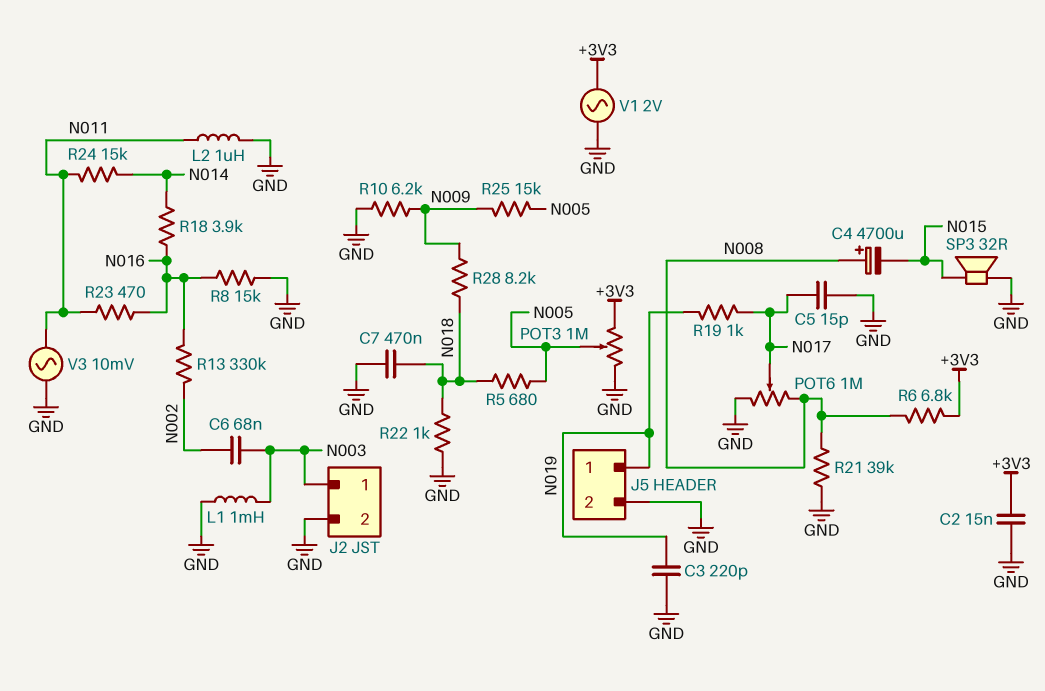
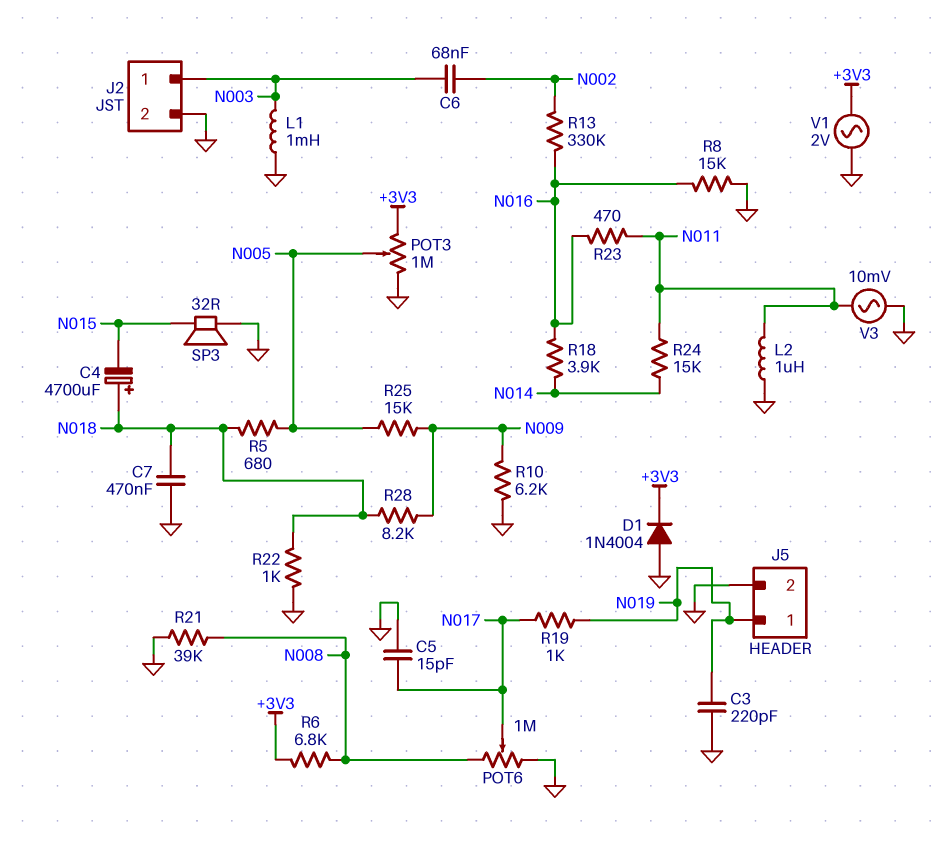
C2: 15nF (+3V3, GND) -> none
C4: 4700uF (plus N008, minus N015) -> 4700uF (plus N018, minus N015)
D1: none -> diode 1N4004 (A GND, K +3V3)

